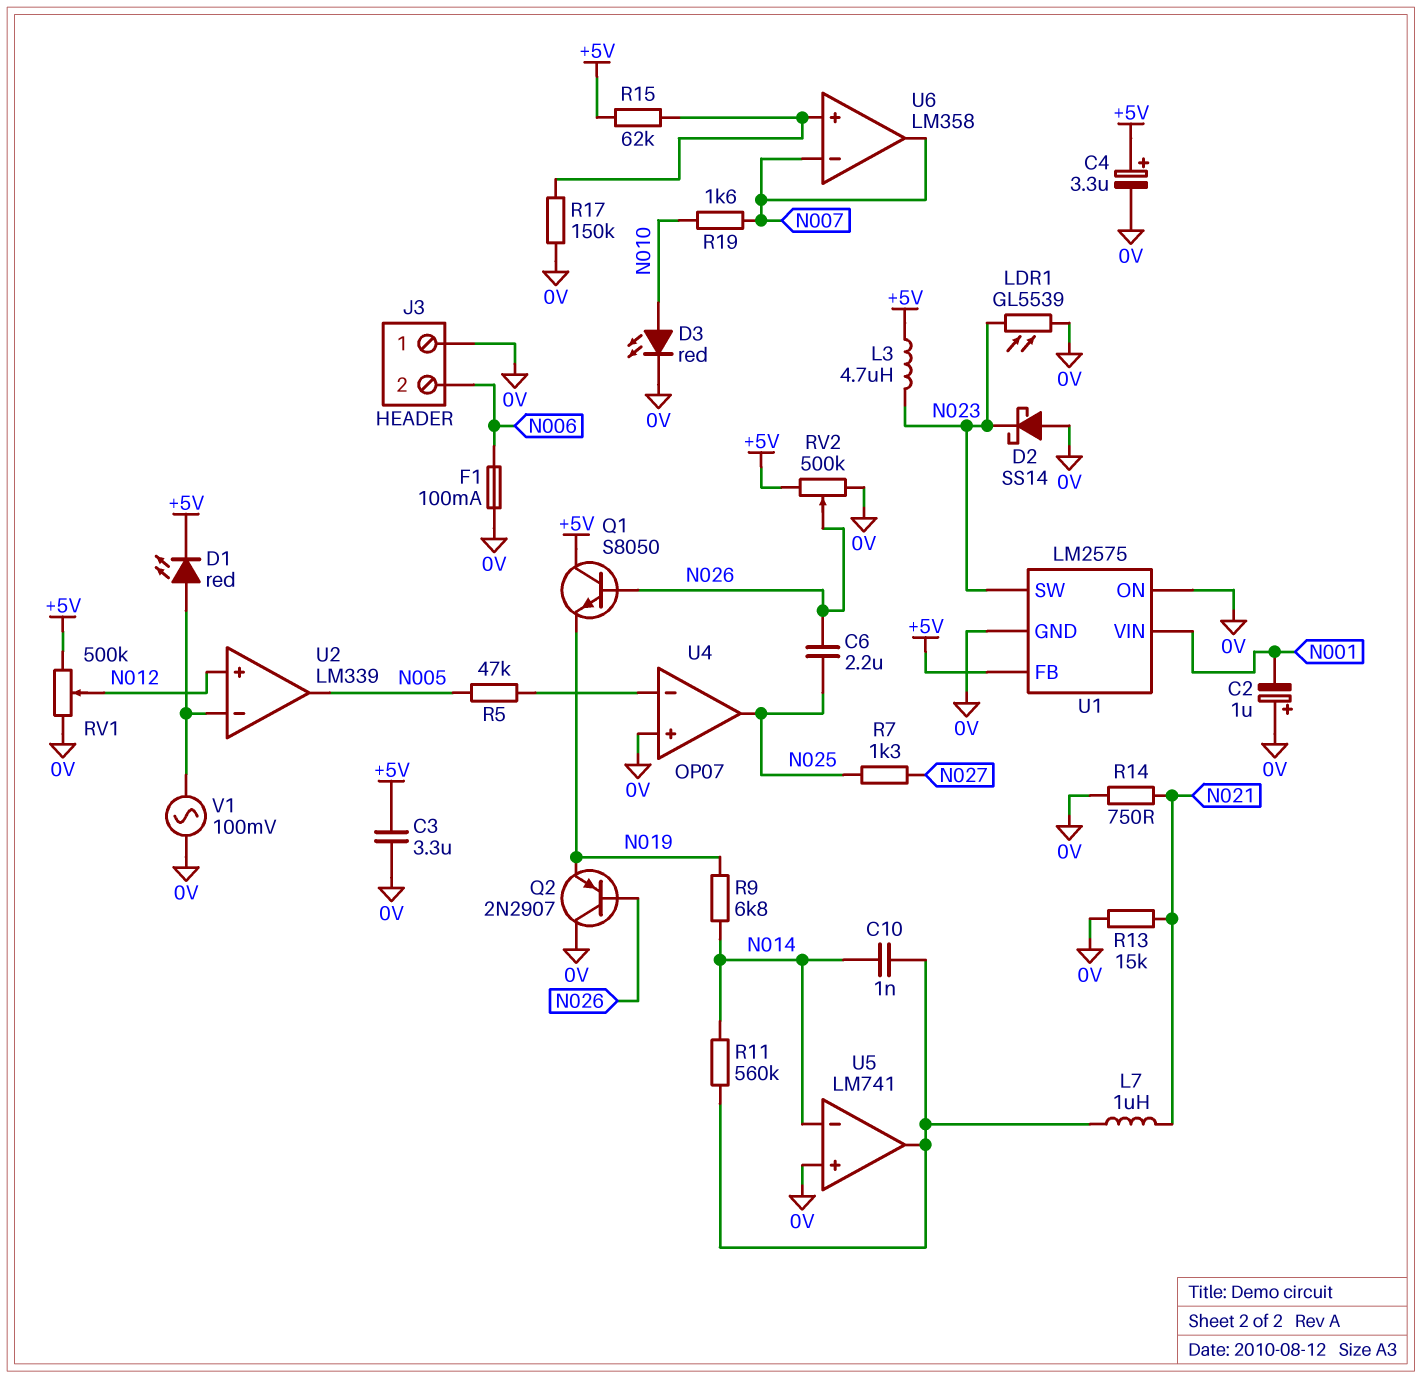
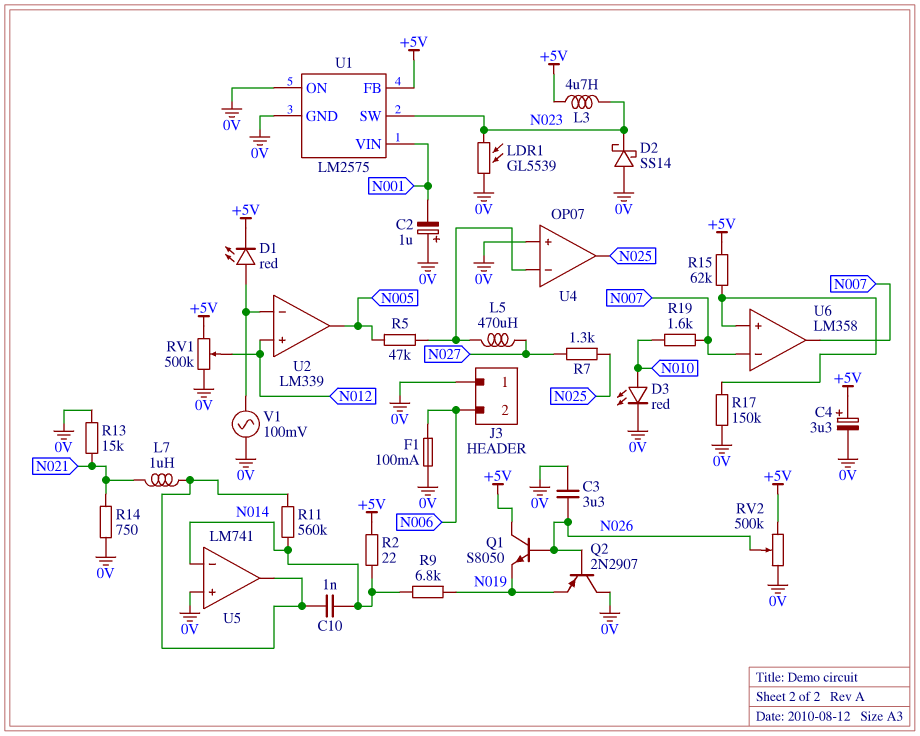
C3: 3.3uF (+5V, 0V) -> 3.3uF (0V, N026)
C6: 2.2uF (N025, N026) -> none
L5: none -> 470uH (N027, U4/in-)
R2: none -> 22 (+5V, N014)

